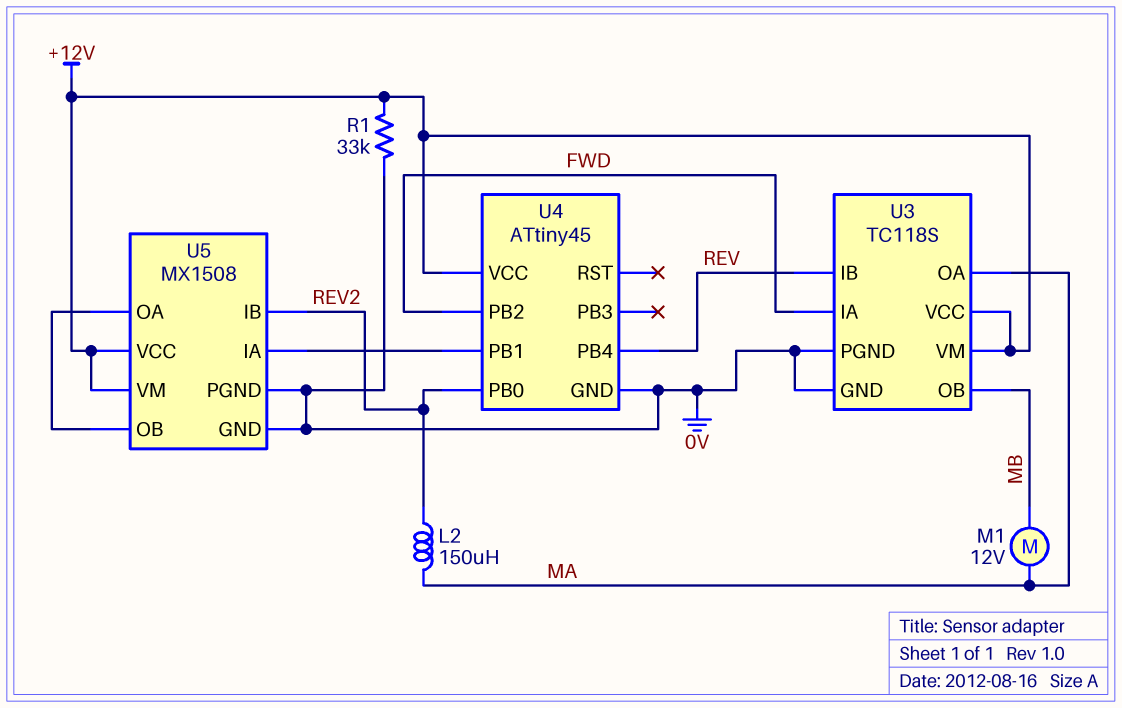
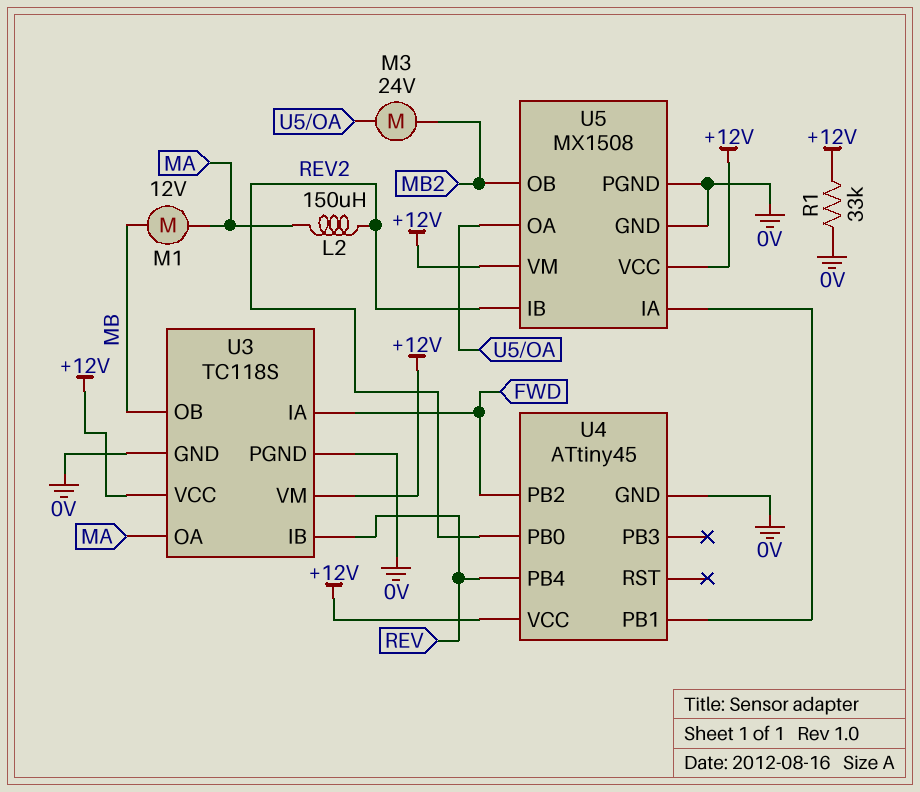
M3: none -> motor 24V (MB2, U5/OA)
U5 pin OB: U5/OA -> MB2

